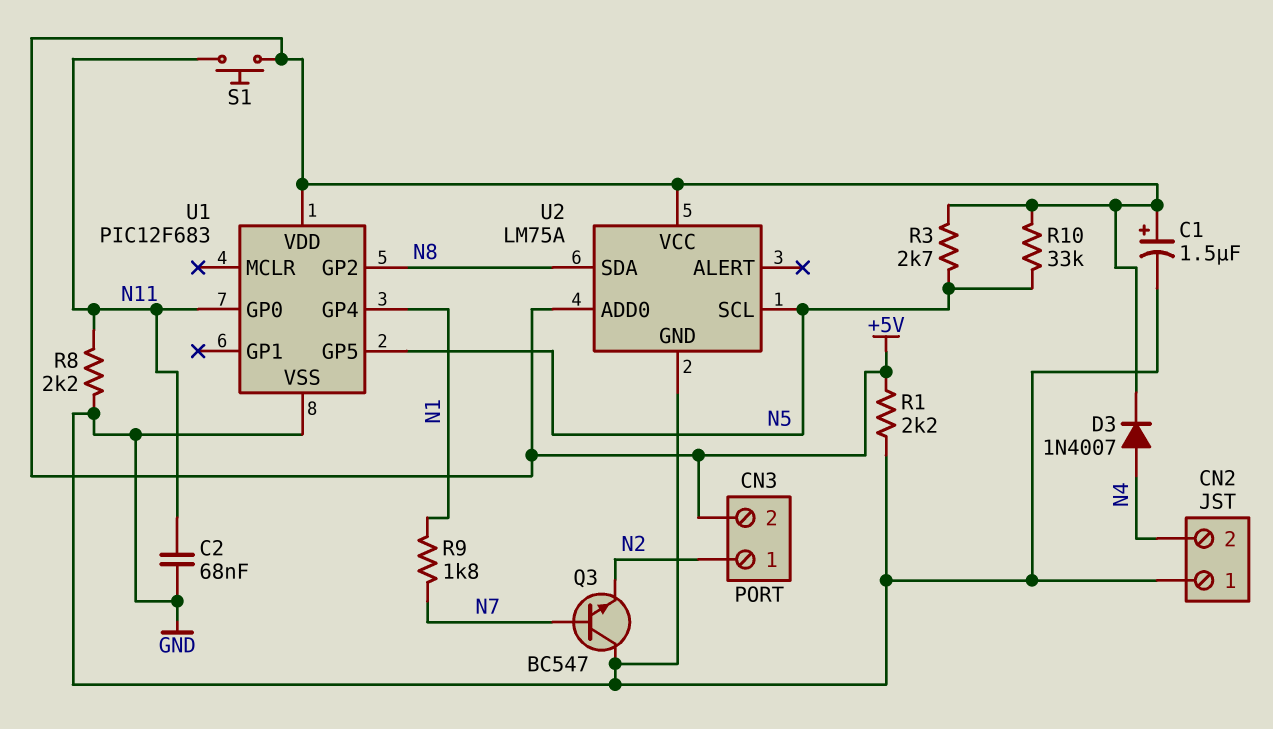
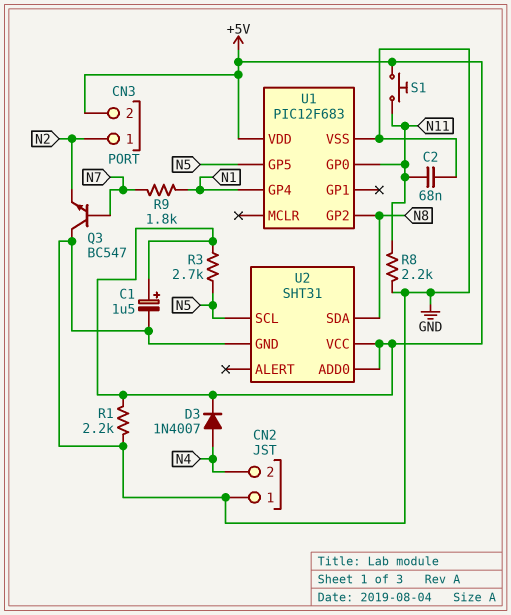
R10: 33k (+5V, N5) -> none
U2: LM75A -> SHT31

